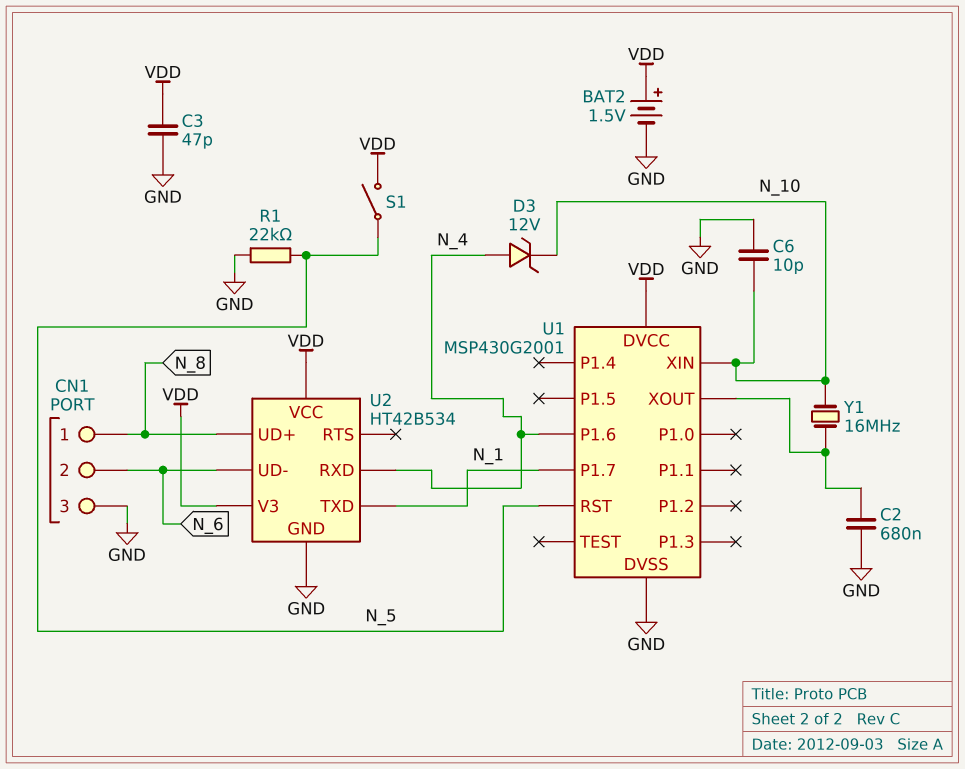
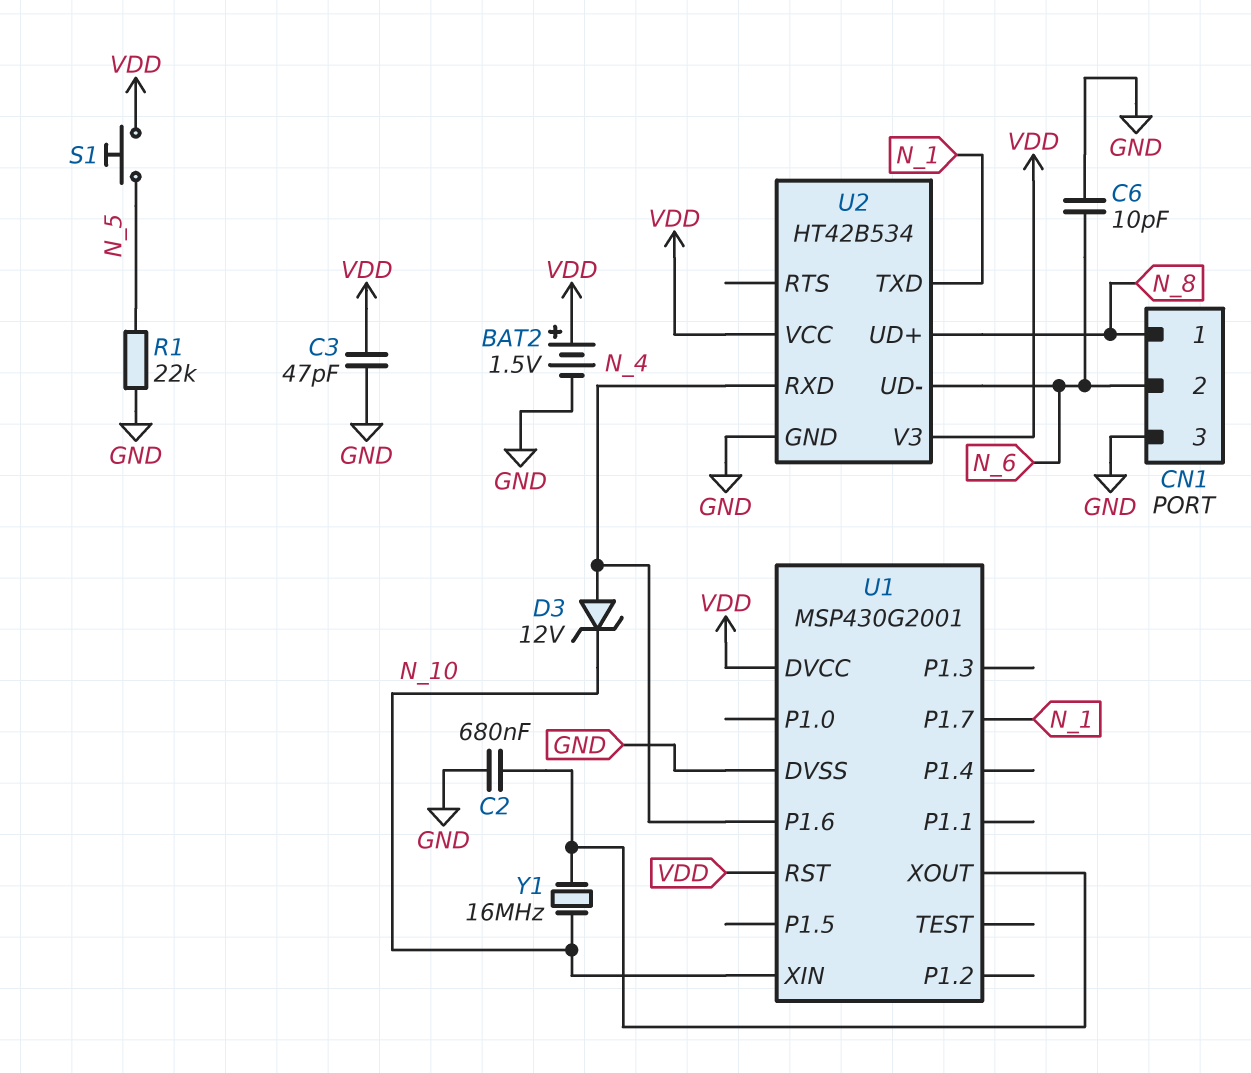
C6: 10pF (GND, N_10) -> 10pF (GND, N_6)
S1: switch (N_5, VDD) -> button (N_5, VDD)
U1 pin RST: N_5 -> VDD

